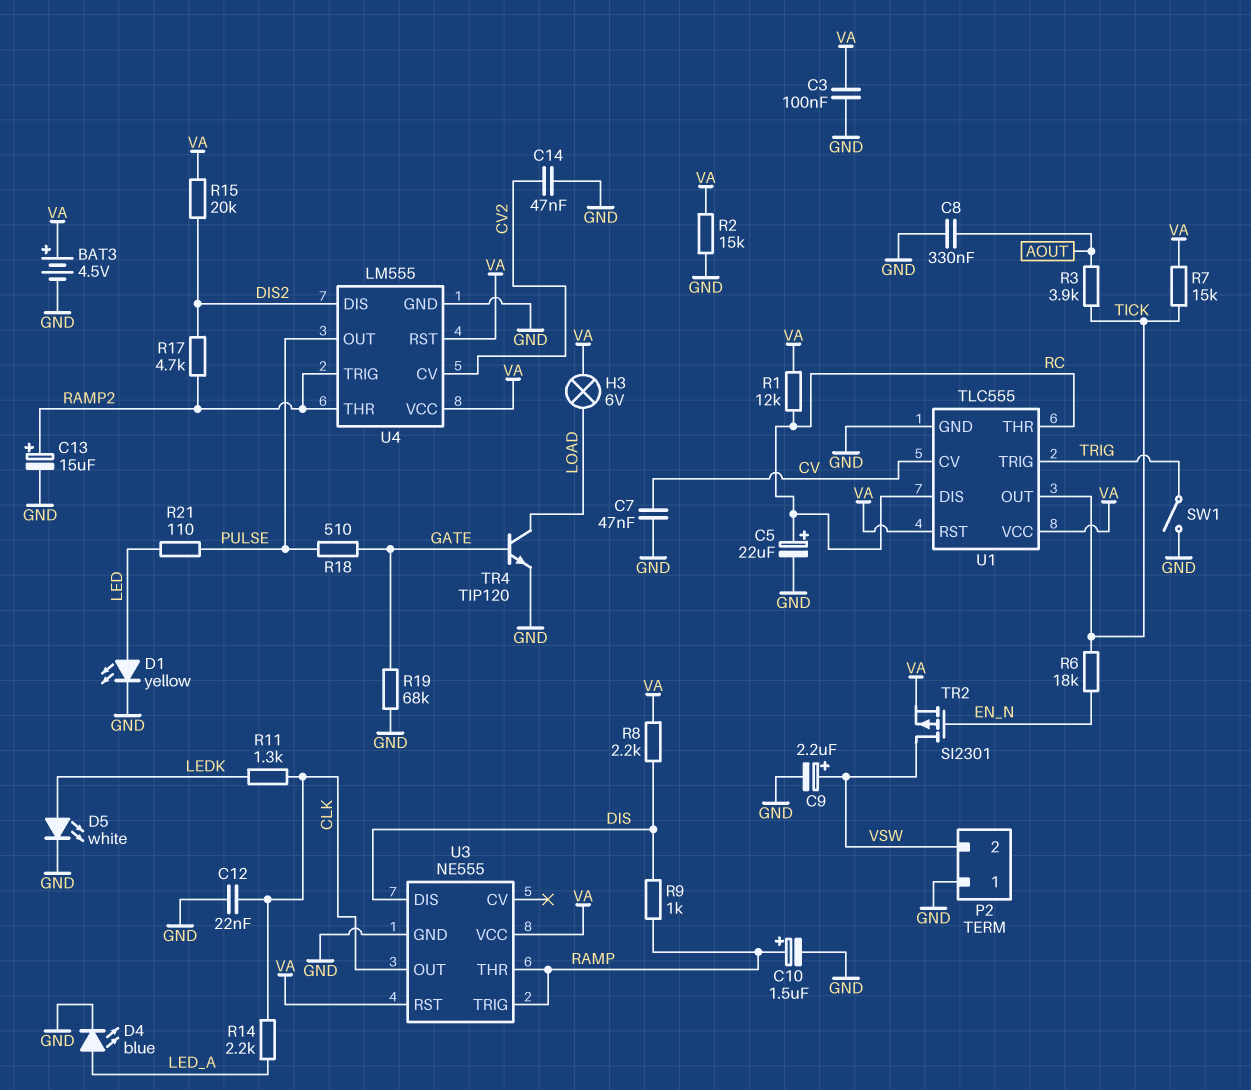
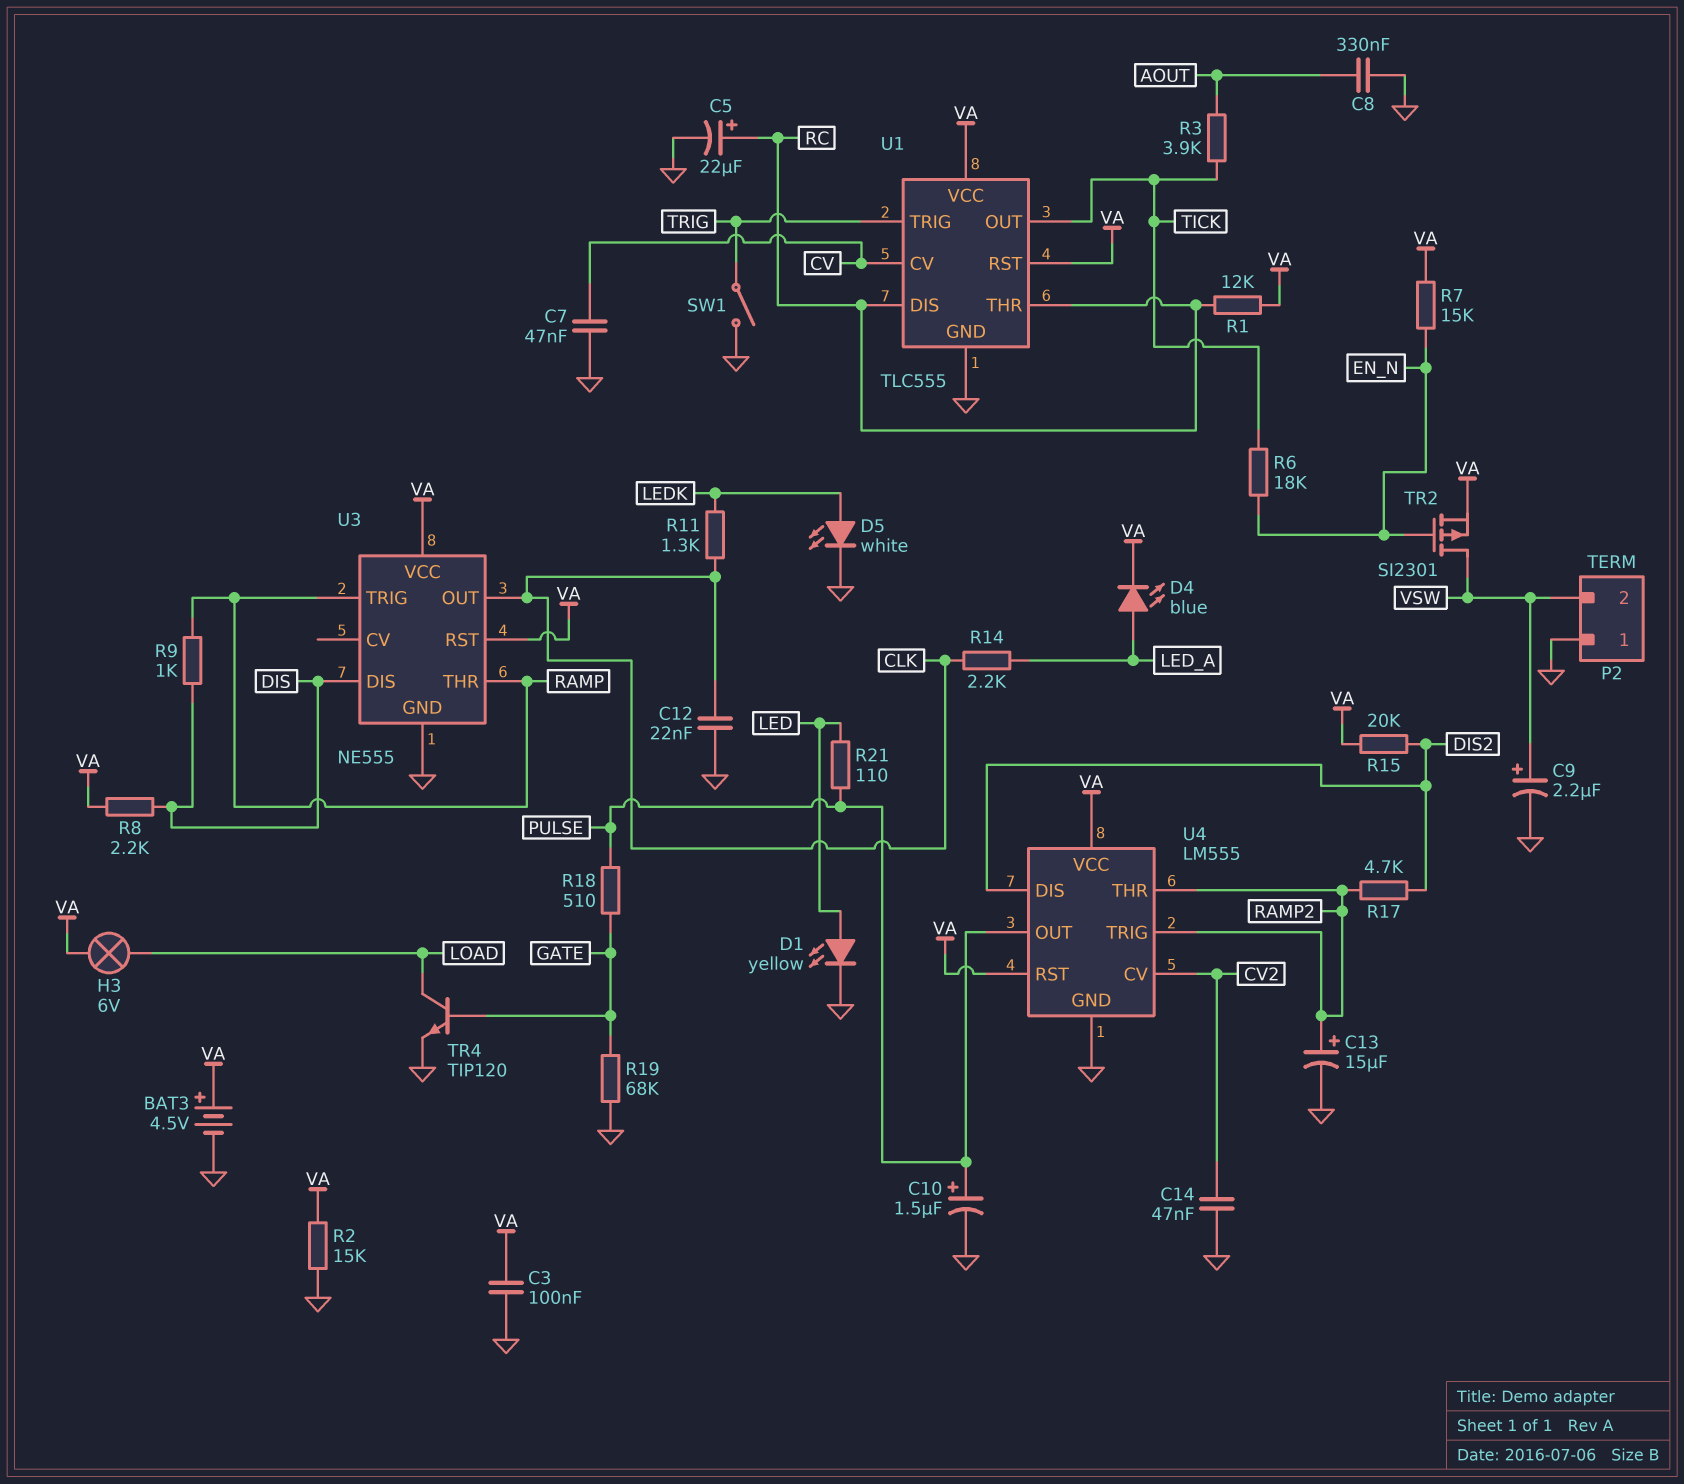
C10: 1.5uF (plus RAMP, minus GND) -> 1.5uF (plus PULSE, minus GND)
D4: LED blue (A LED_A, K GND) -> LED blue (A LED_A, K VA)
R7: 15k (TICK, VA) -> 15k (EN_N, VA)

